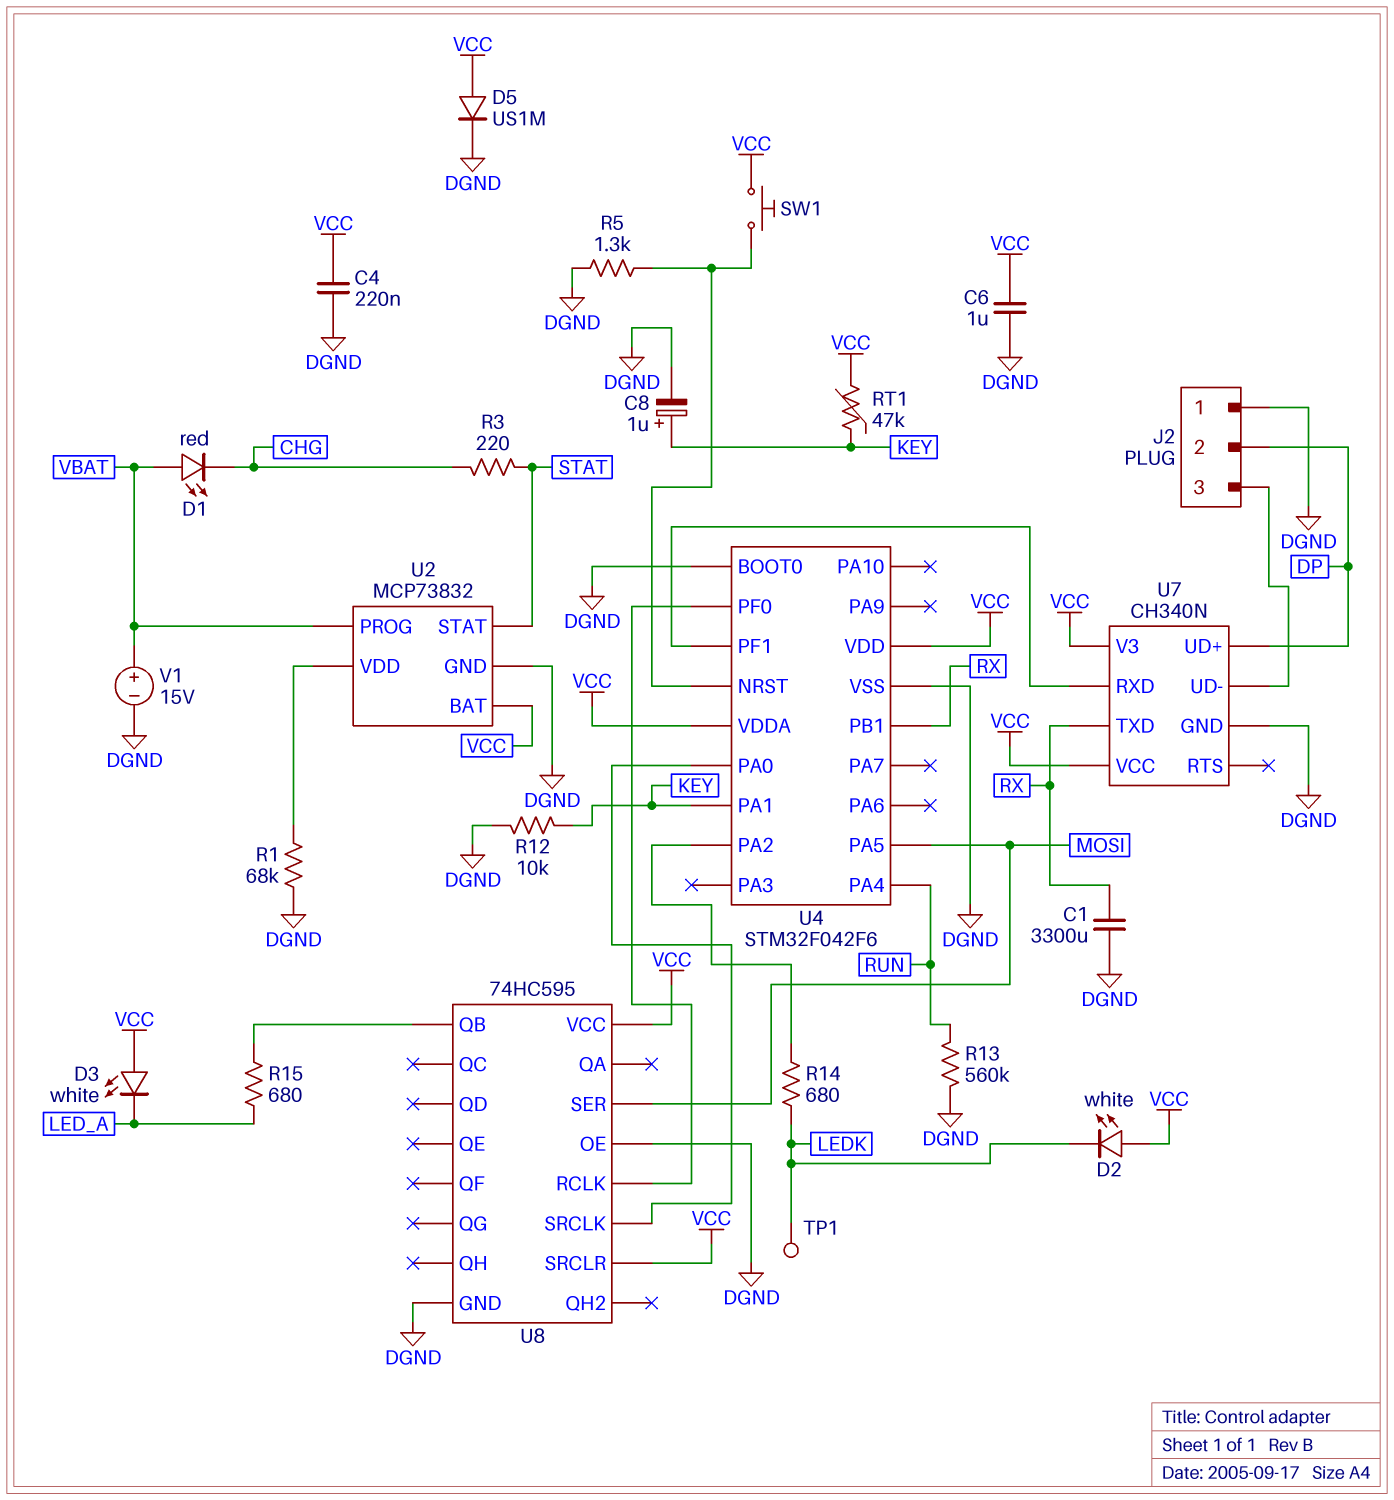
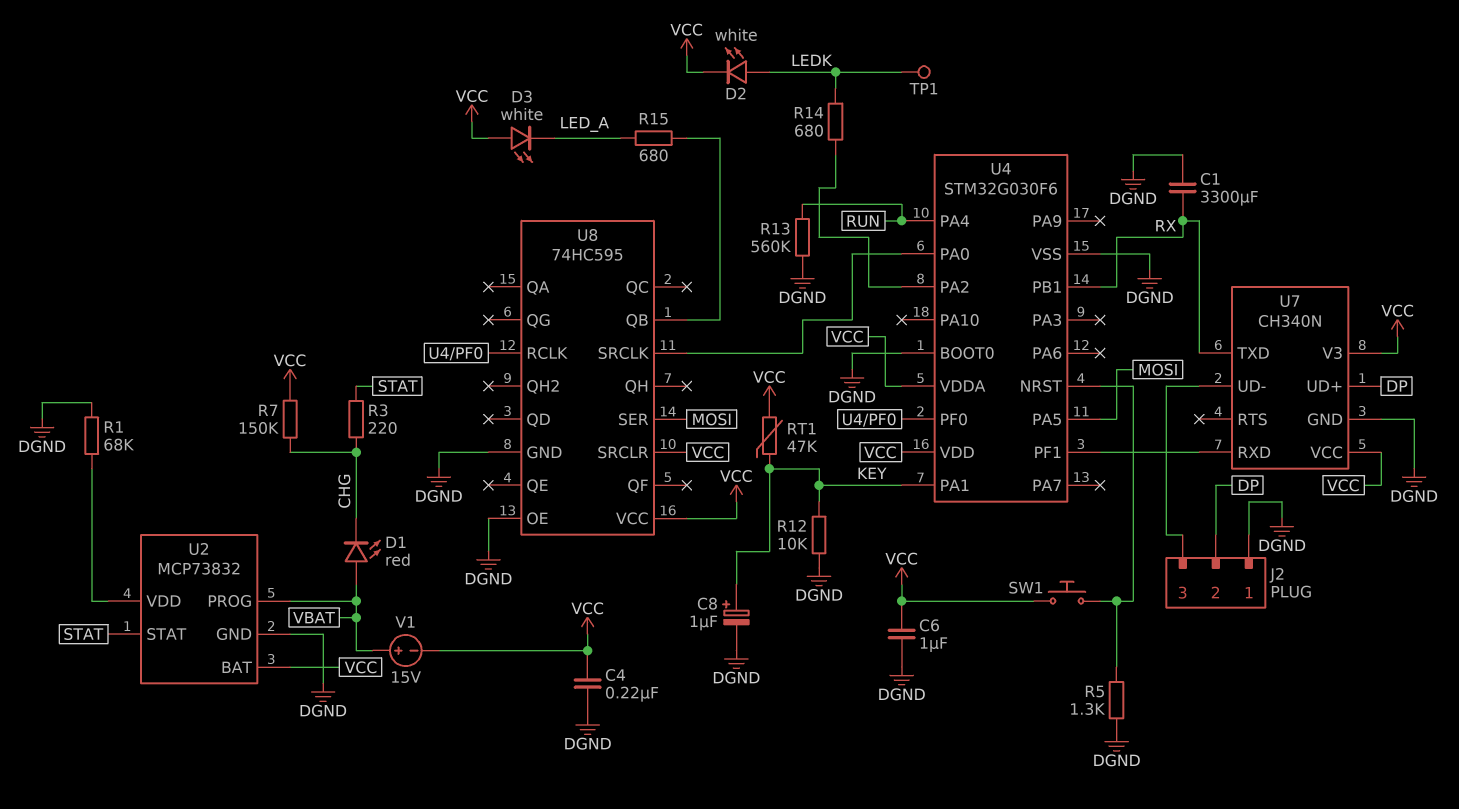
D2: LED white (A VCC, K LEDK) -> LED white (A LEDK, K VCC)
D5: diode US1M (A VCC, K DGND) -> none
R7: none -> 150k (CHG, VCC)
U4: STM32F042F6 -> STM32G030F6
V1: 15V (plus VBAT, minus DGND) -> 15V (plus VBAT, minus VCC)

